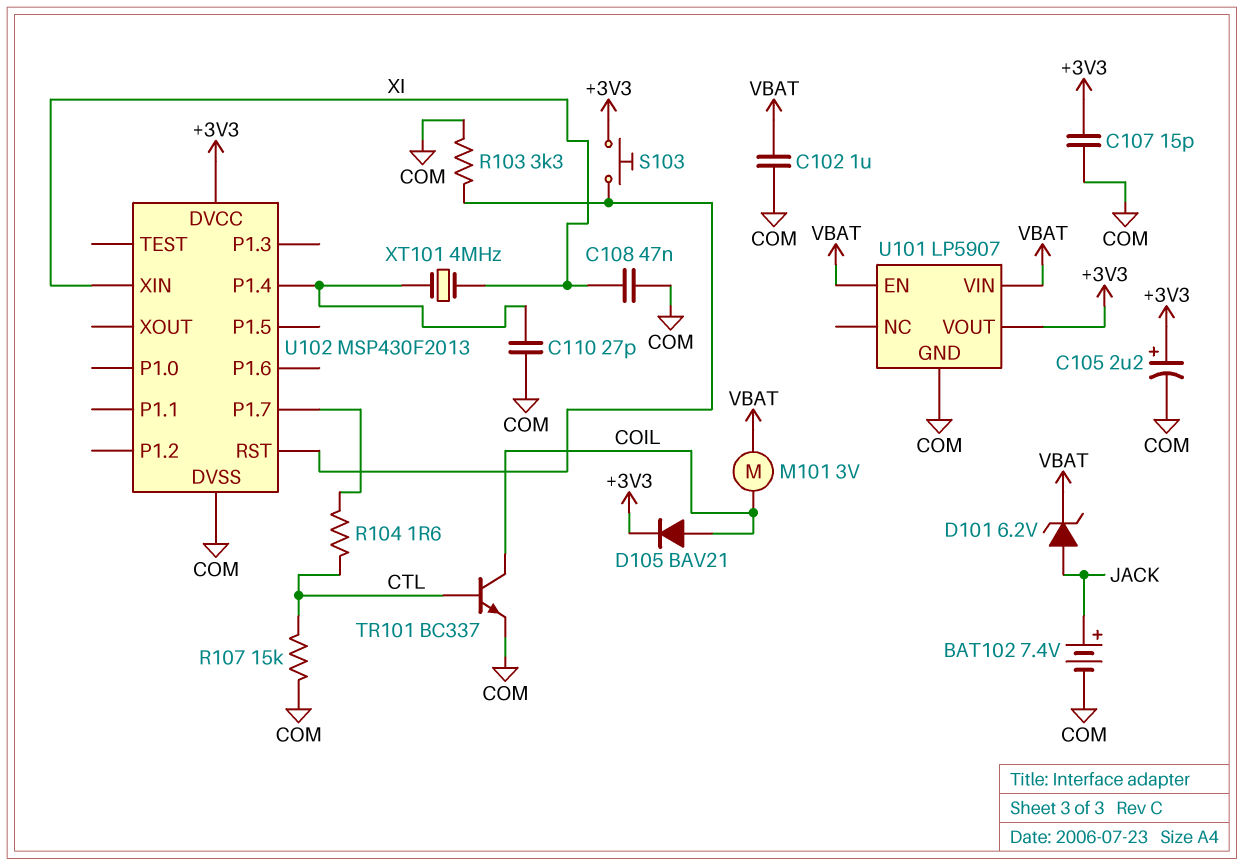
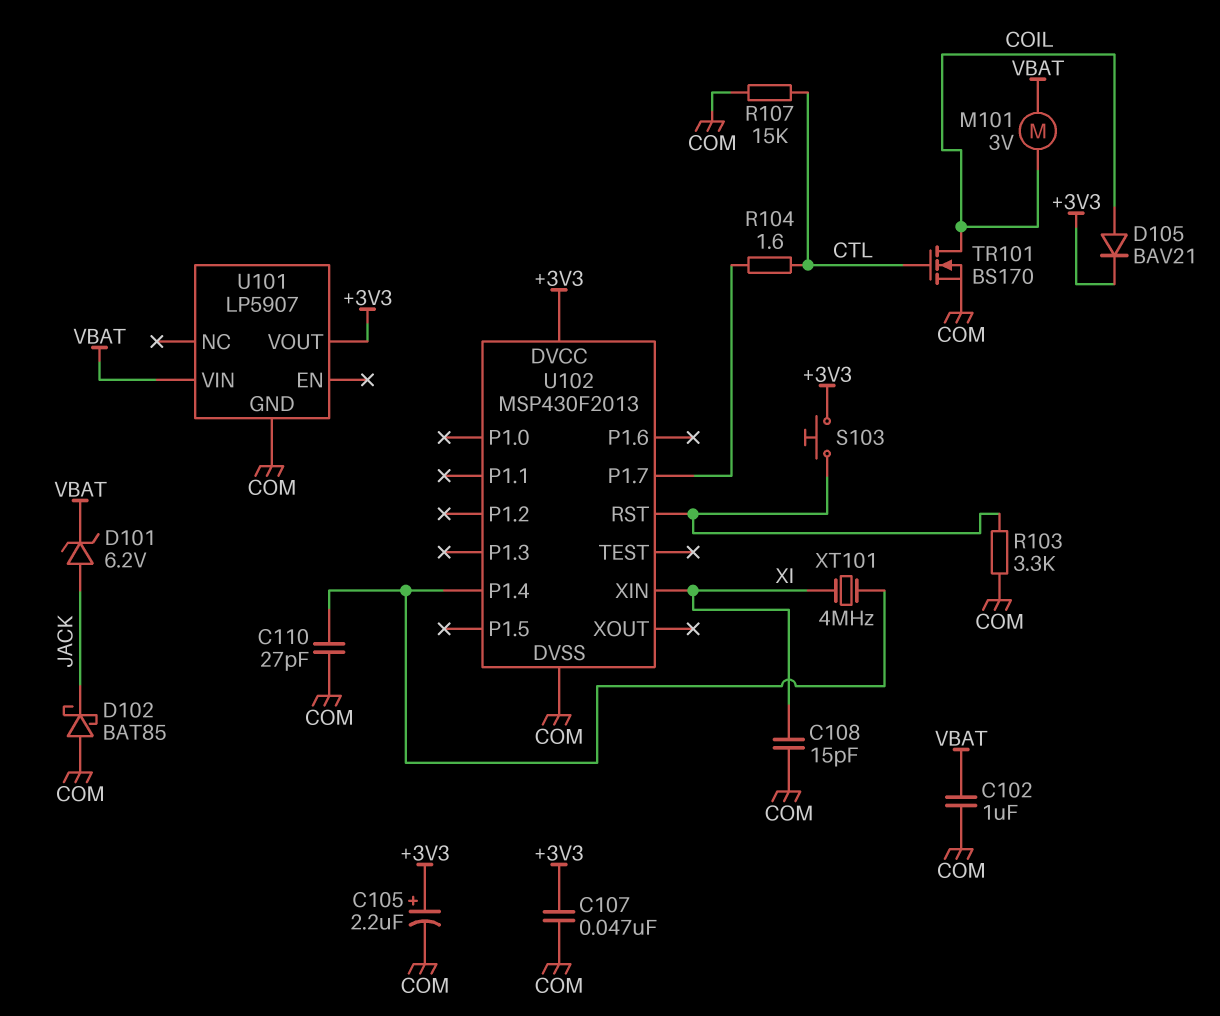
BAT102: 7.4V (plus JACK, minus COM) -> none
C107: 15pF (+3V3, COM) -> 47nF (+3V3, COM)
C108: 47nF (COM, XI) -> 15pF (COM, XI)
D102: none -> schottky BAT85 (A COM, K JACK)
TR101: NPN BC337 (B CTL, C COIL, E COM) -> NMOS BS170 (G CTL, D COIL, S COM)
U101 pin EN: VBAT -> none

